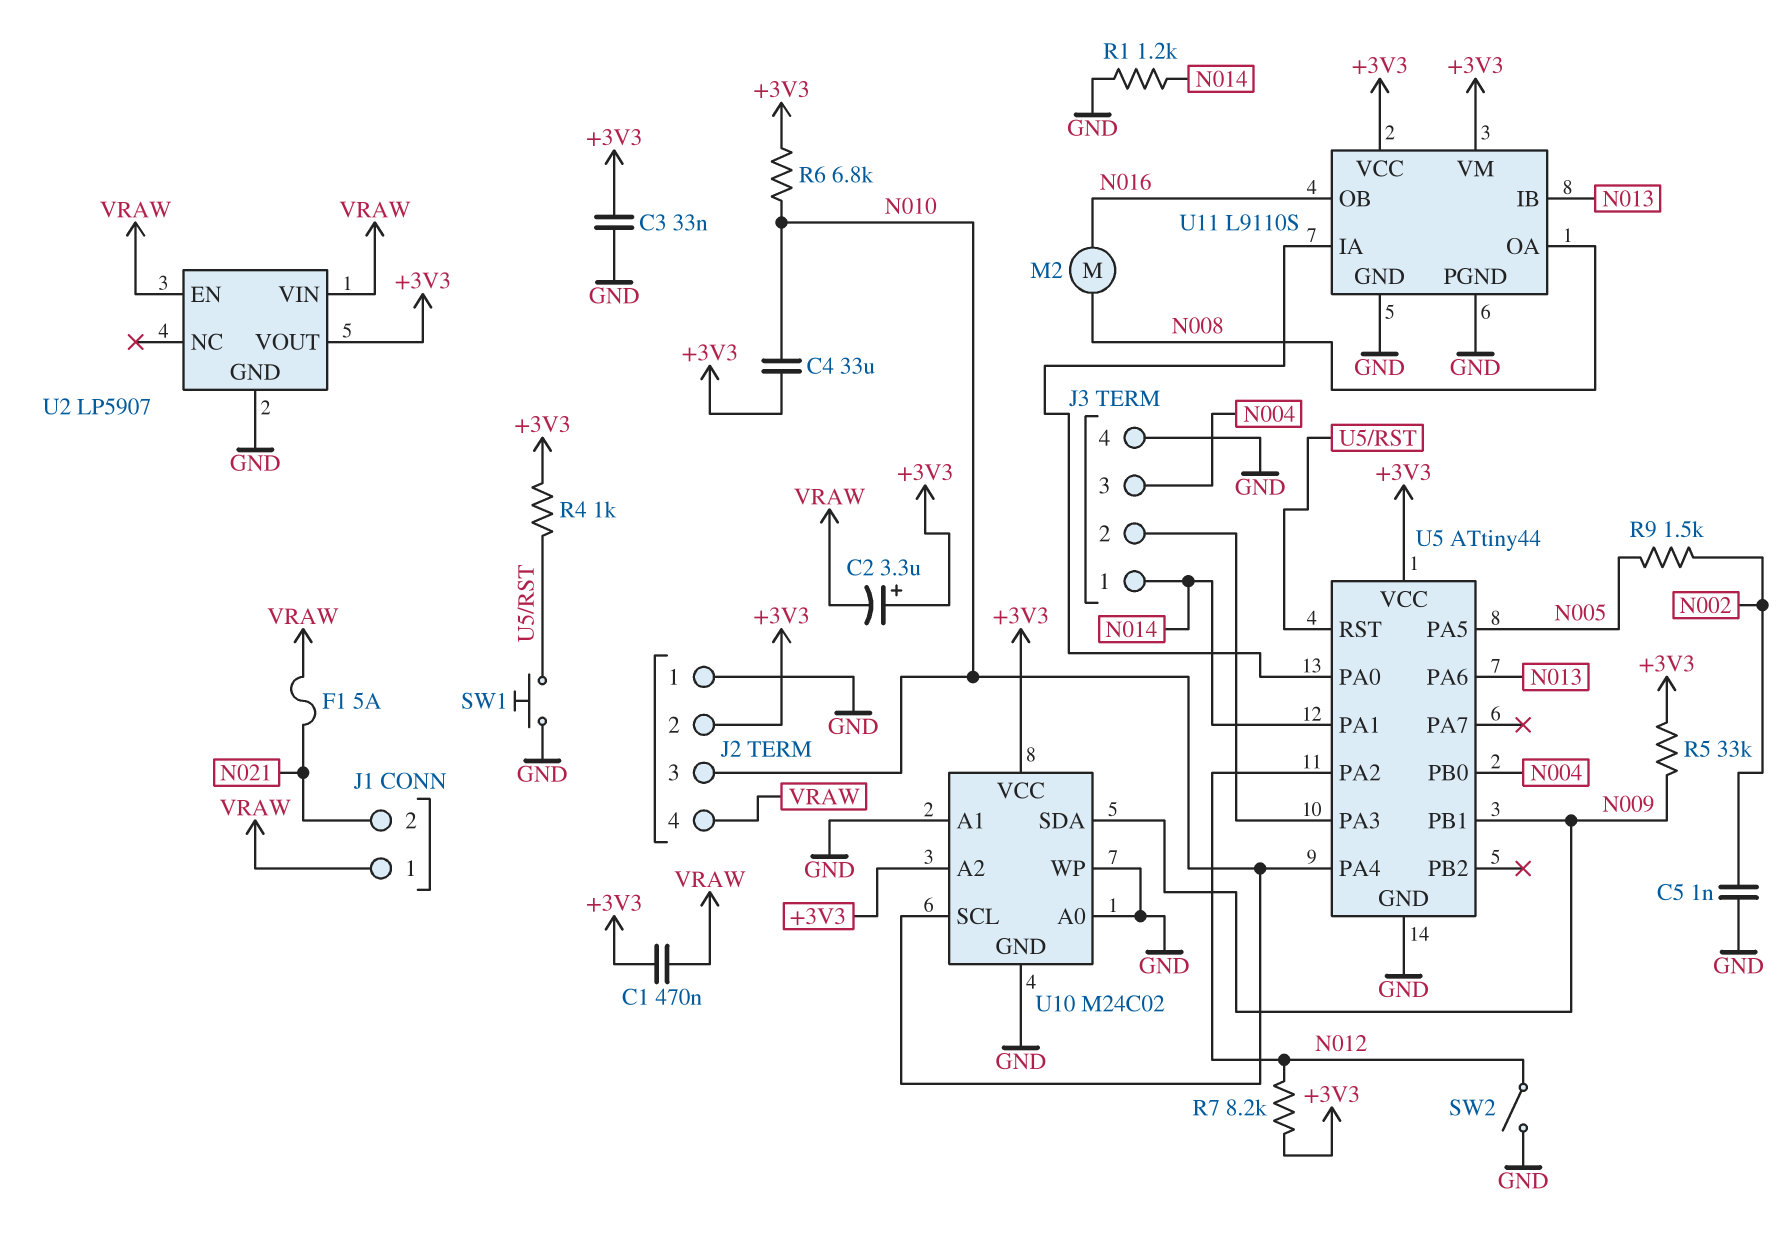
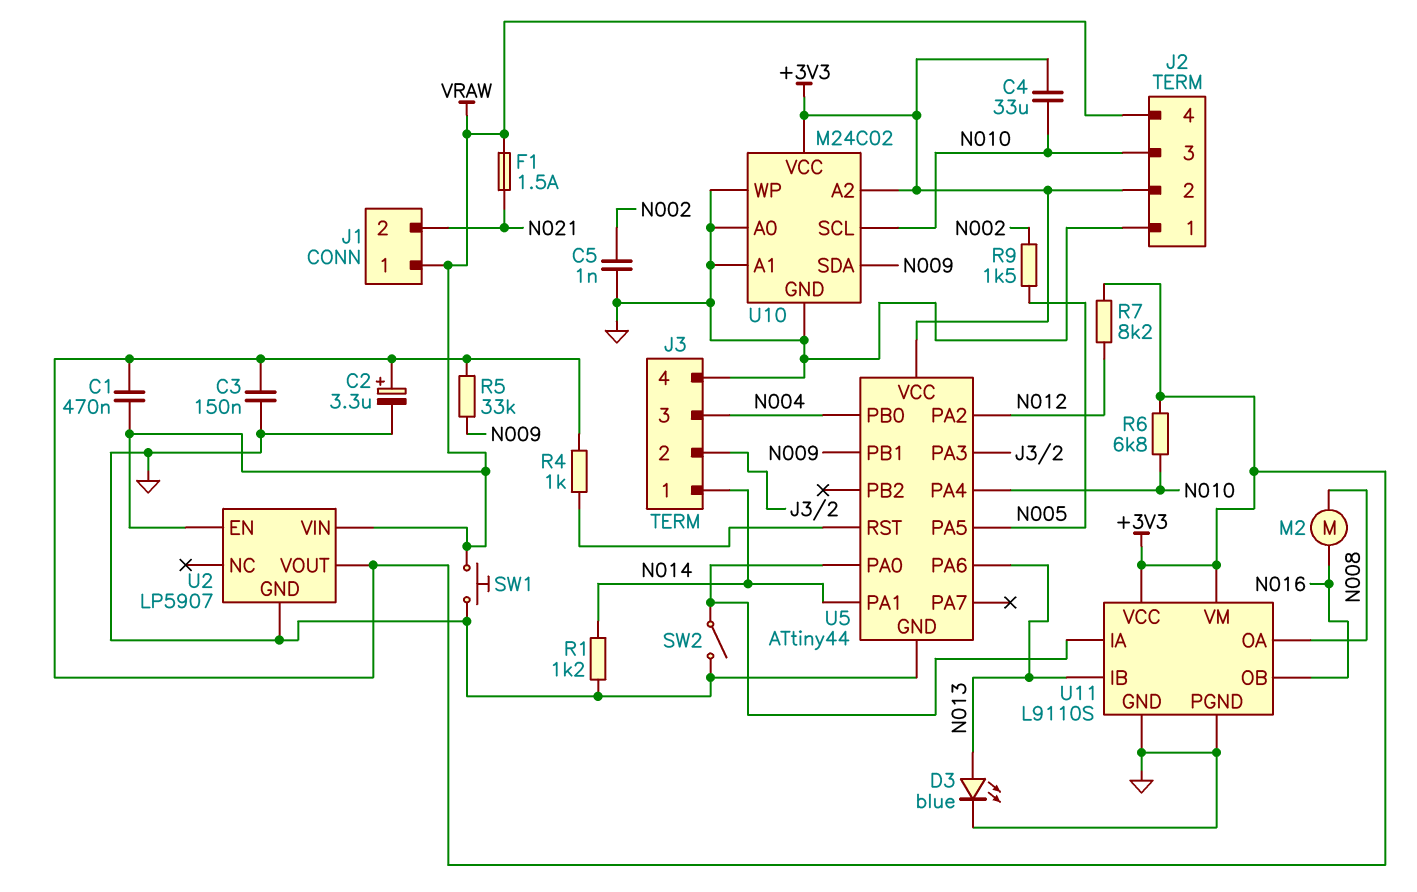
C2: 3.3uF (plus +3V3, minus VRAW) -> 3.3uF (plus +3V3, minus GND)
C3: 33nF (+3V3, GND) -> 150nF (+3V3, GND)
D3: none -> LED blue (A N013, K GND)
F1: 5A (N021, VRAW) -> 1.5A (N021, VRAW)
SW1: button (GND, U5/RST) -> button (GND, VRAW)
SW2: switch (GND, N012) -> switch (GND, U5/PA0)

